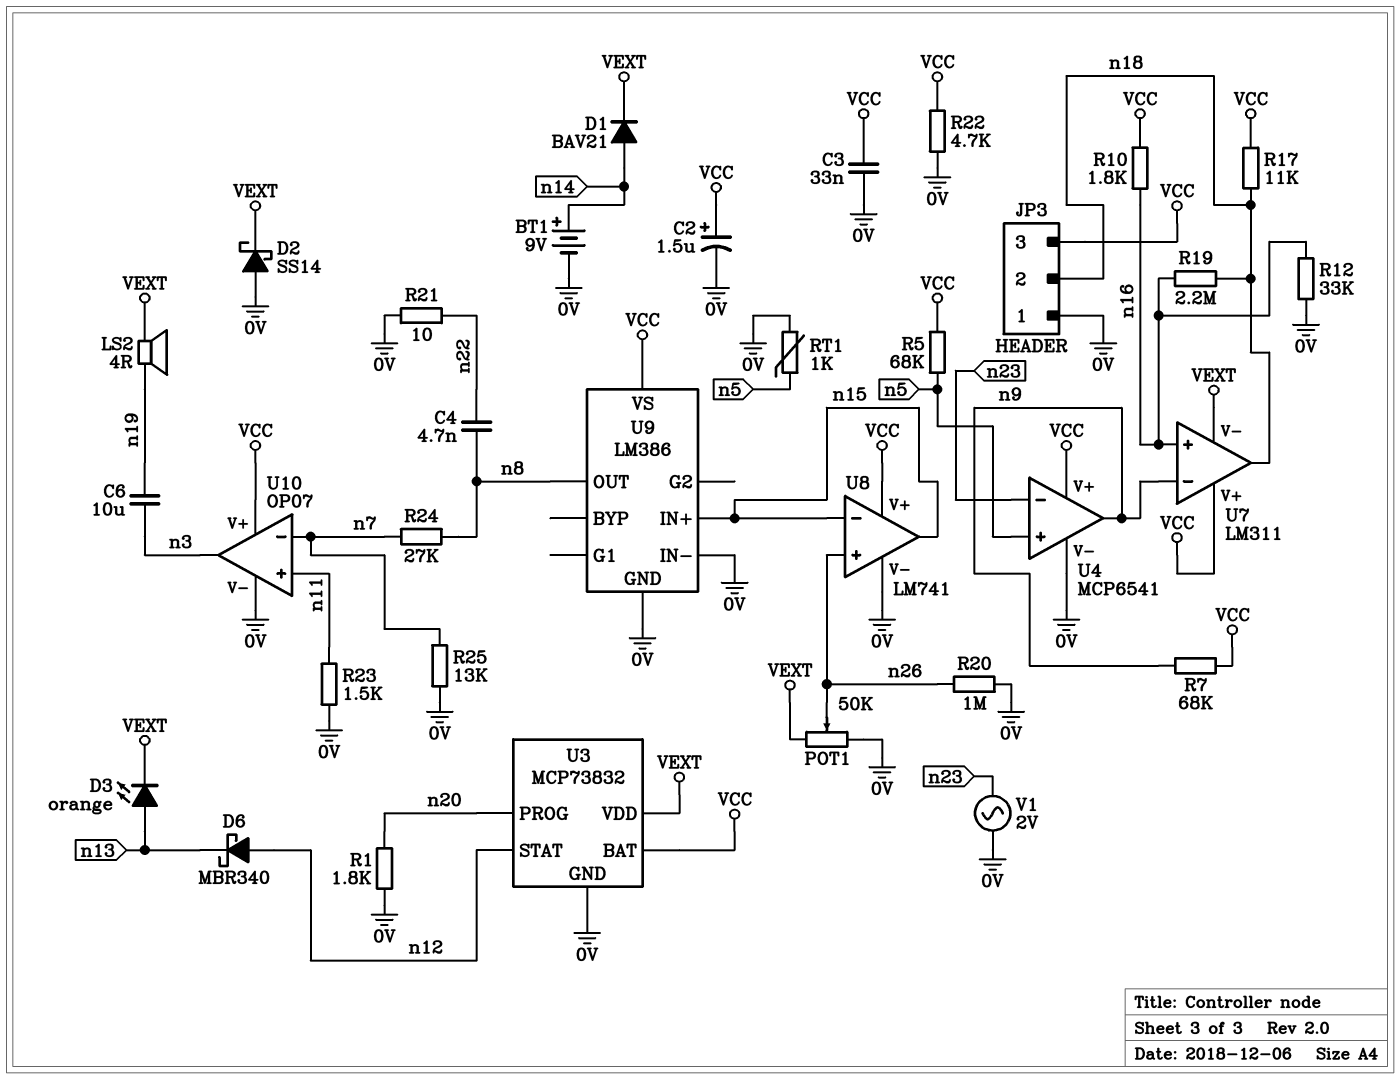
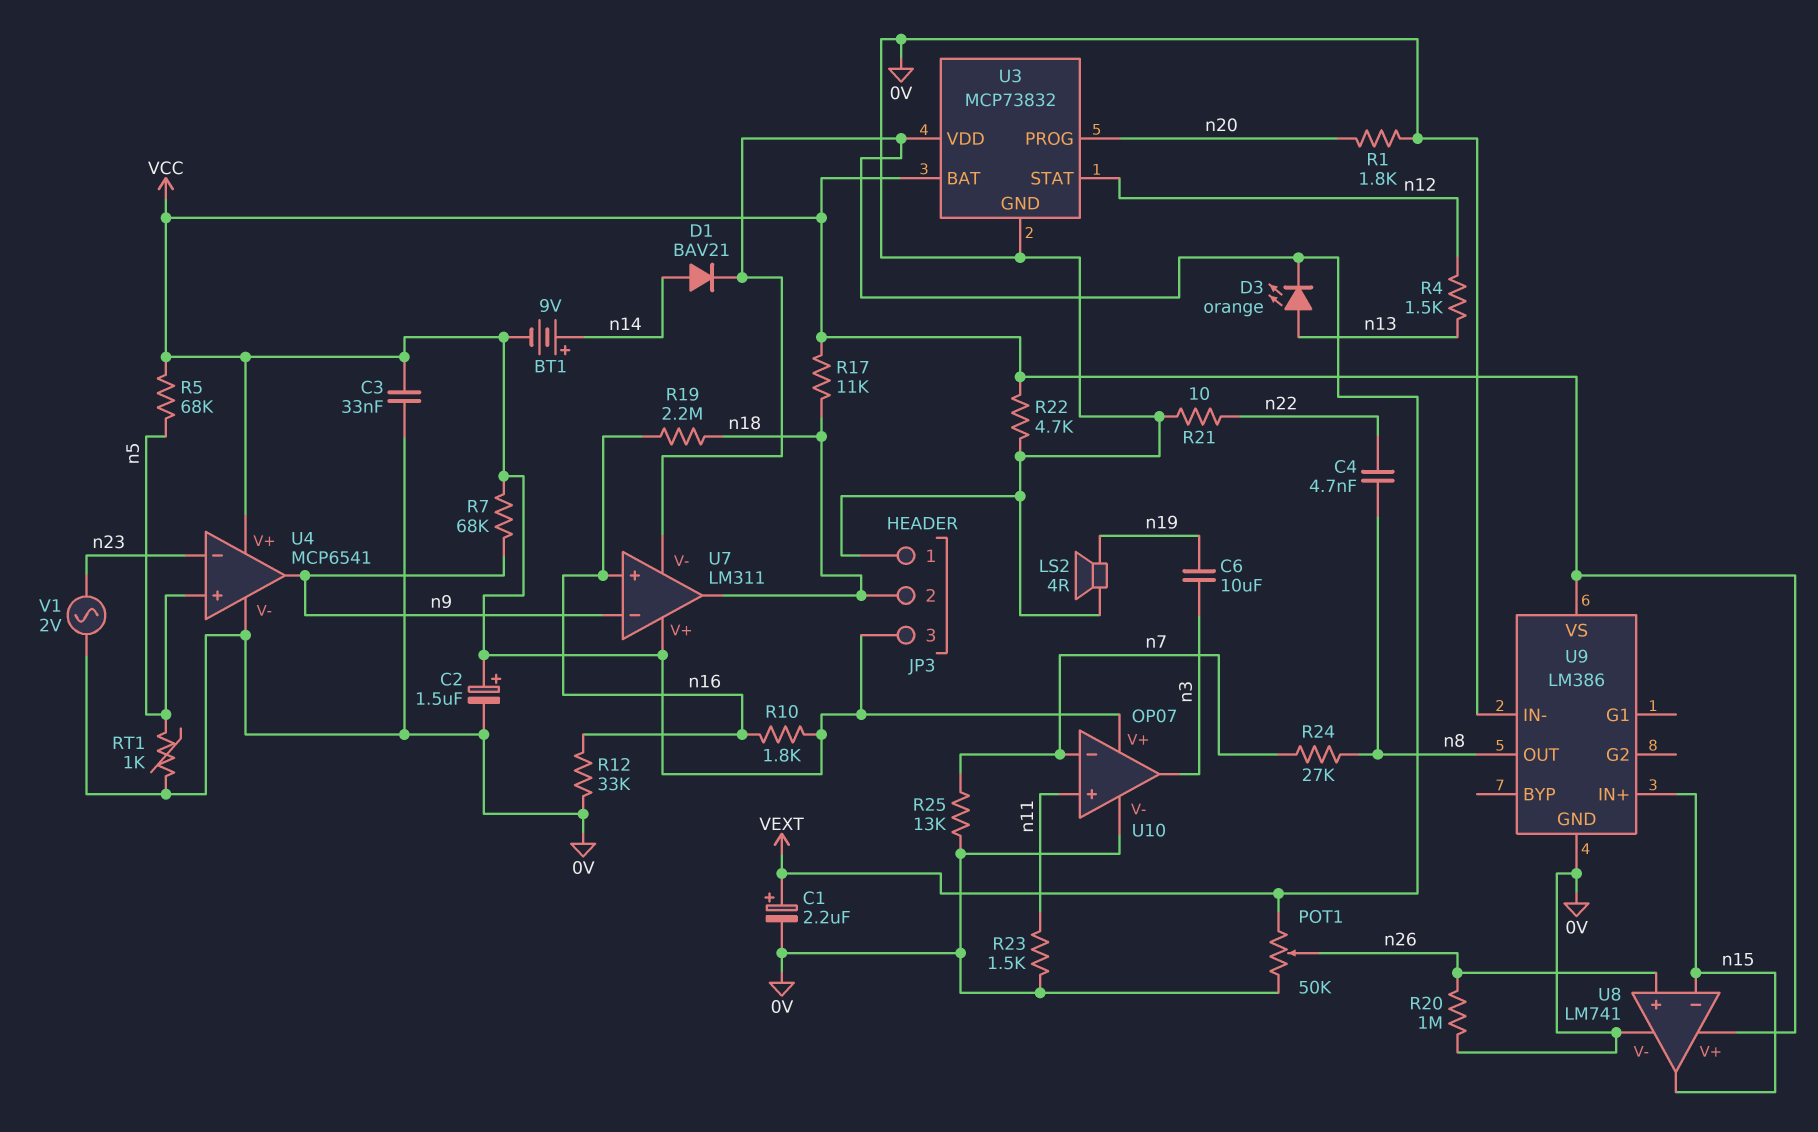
BT1: 9V (plus n14, minus 0V) -> 9V (plus n14, minus VCC)
C1: none -> 2.2uF (plus VEXT, minus 0V)
D2: schottky SS14 (A 0V, K VEXT) -> none
D6: schottky MBR340 (A n12, K n13) -> none
LS2: speaker 4R (VEXT, n19) -> speaker 4R (0V, n19)
R4: none -> 1.5k (n12, n13)

